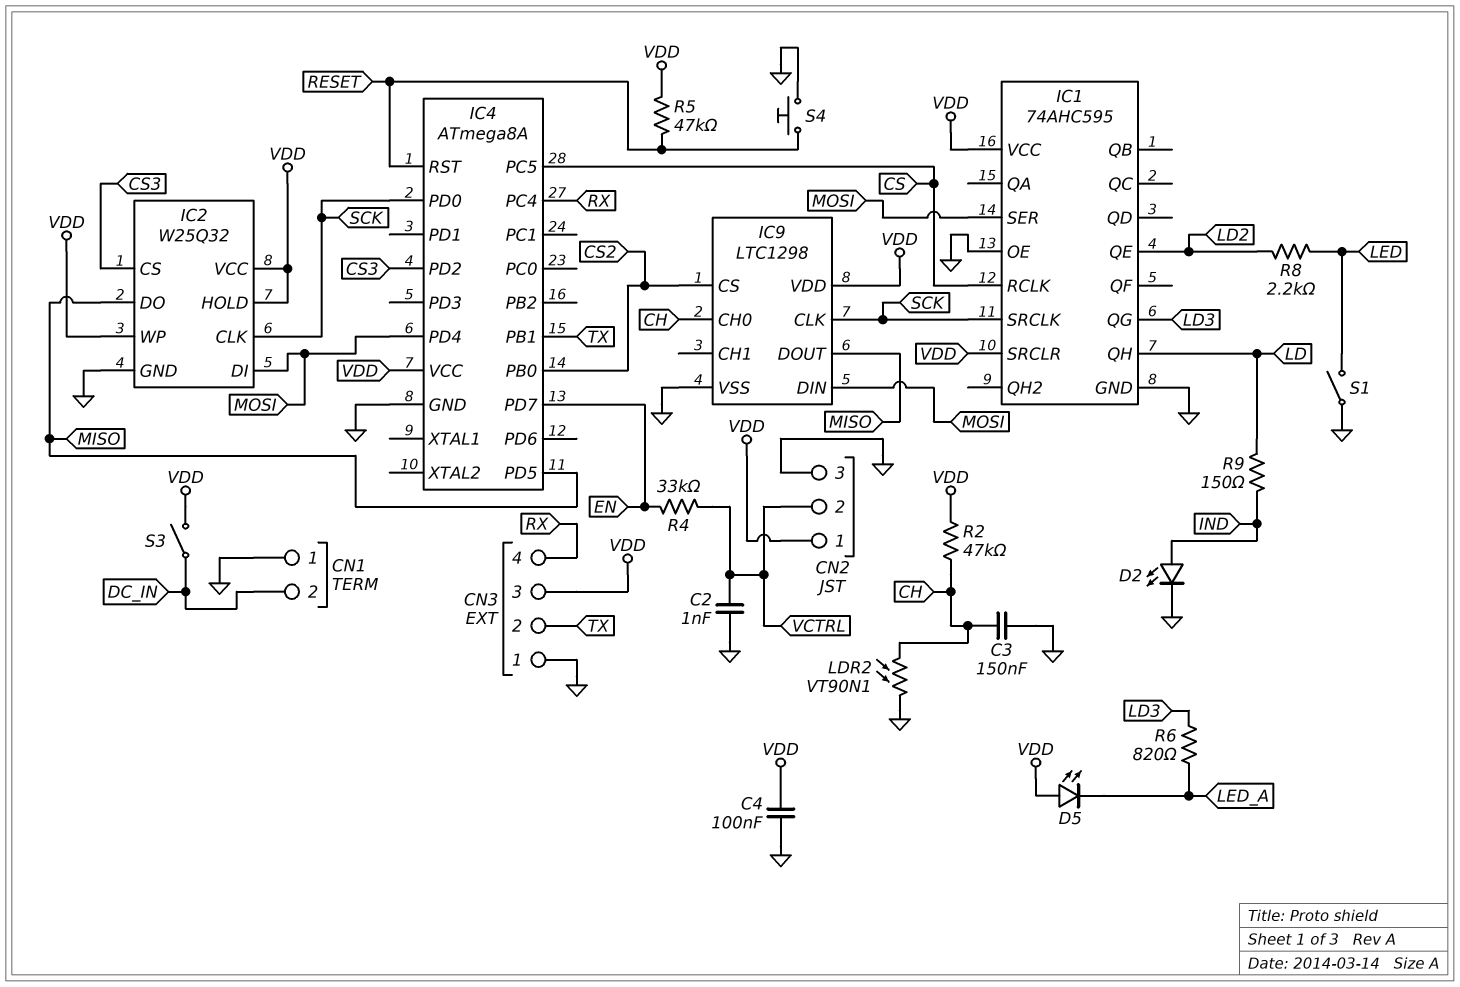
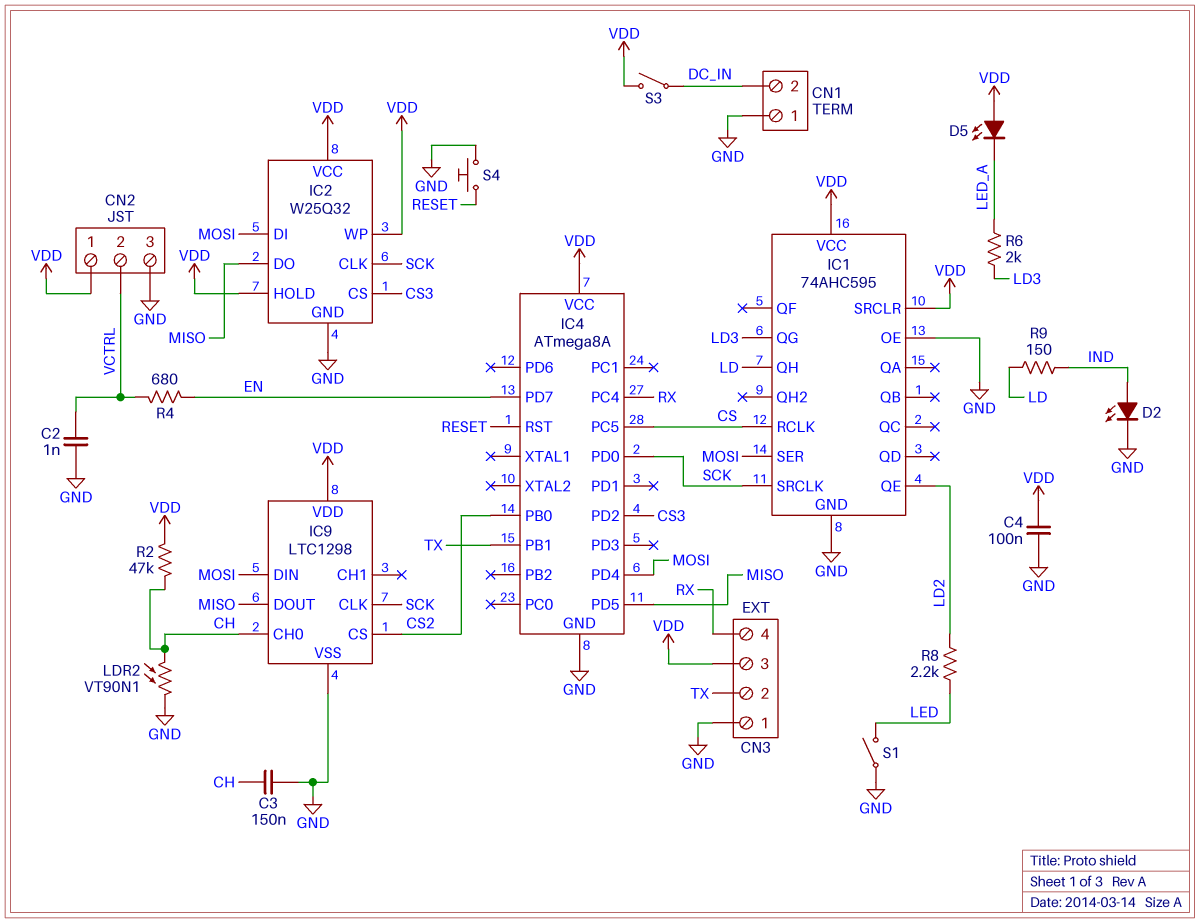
R4: 33k (EN, VCTRL) -> 680 (EN, VCTRL)
R5: 47k (RESET, VDD) -> none
R6: 820 (LD3, LED_A) -> 2k (LD3, LED_A)

